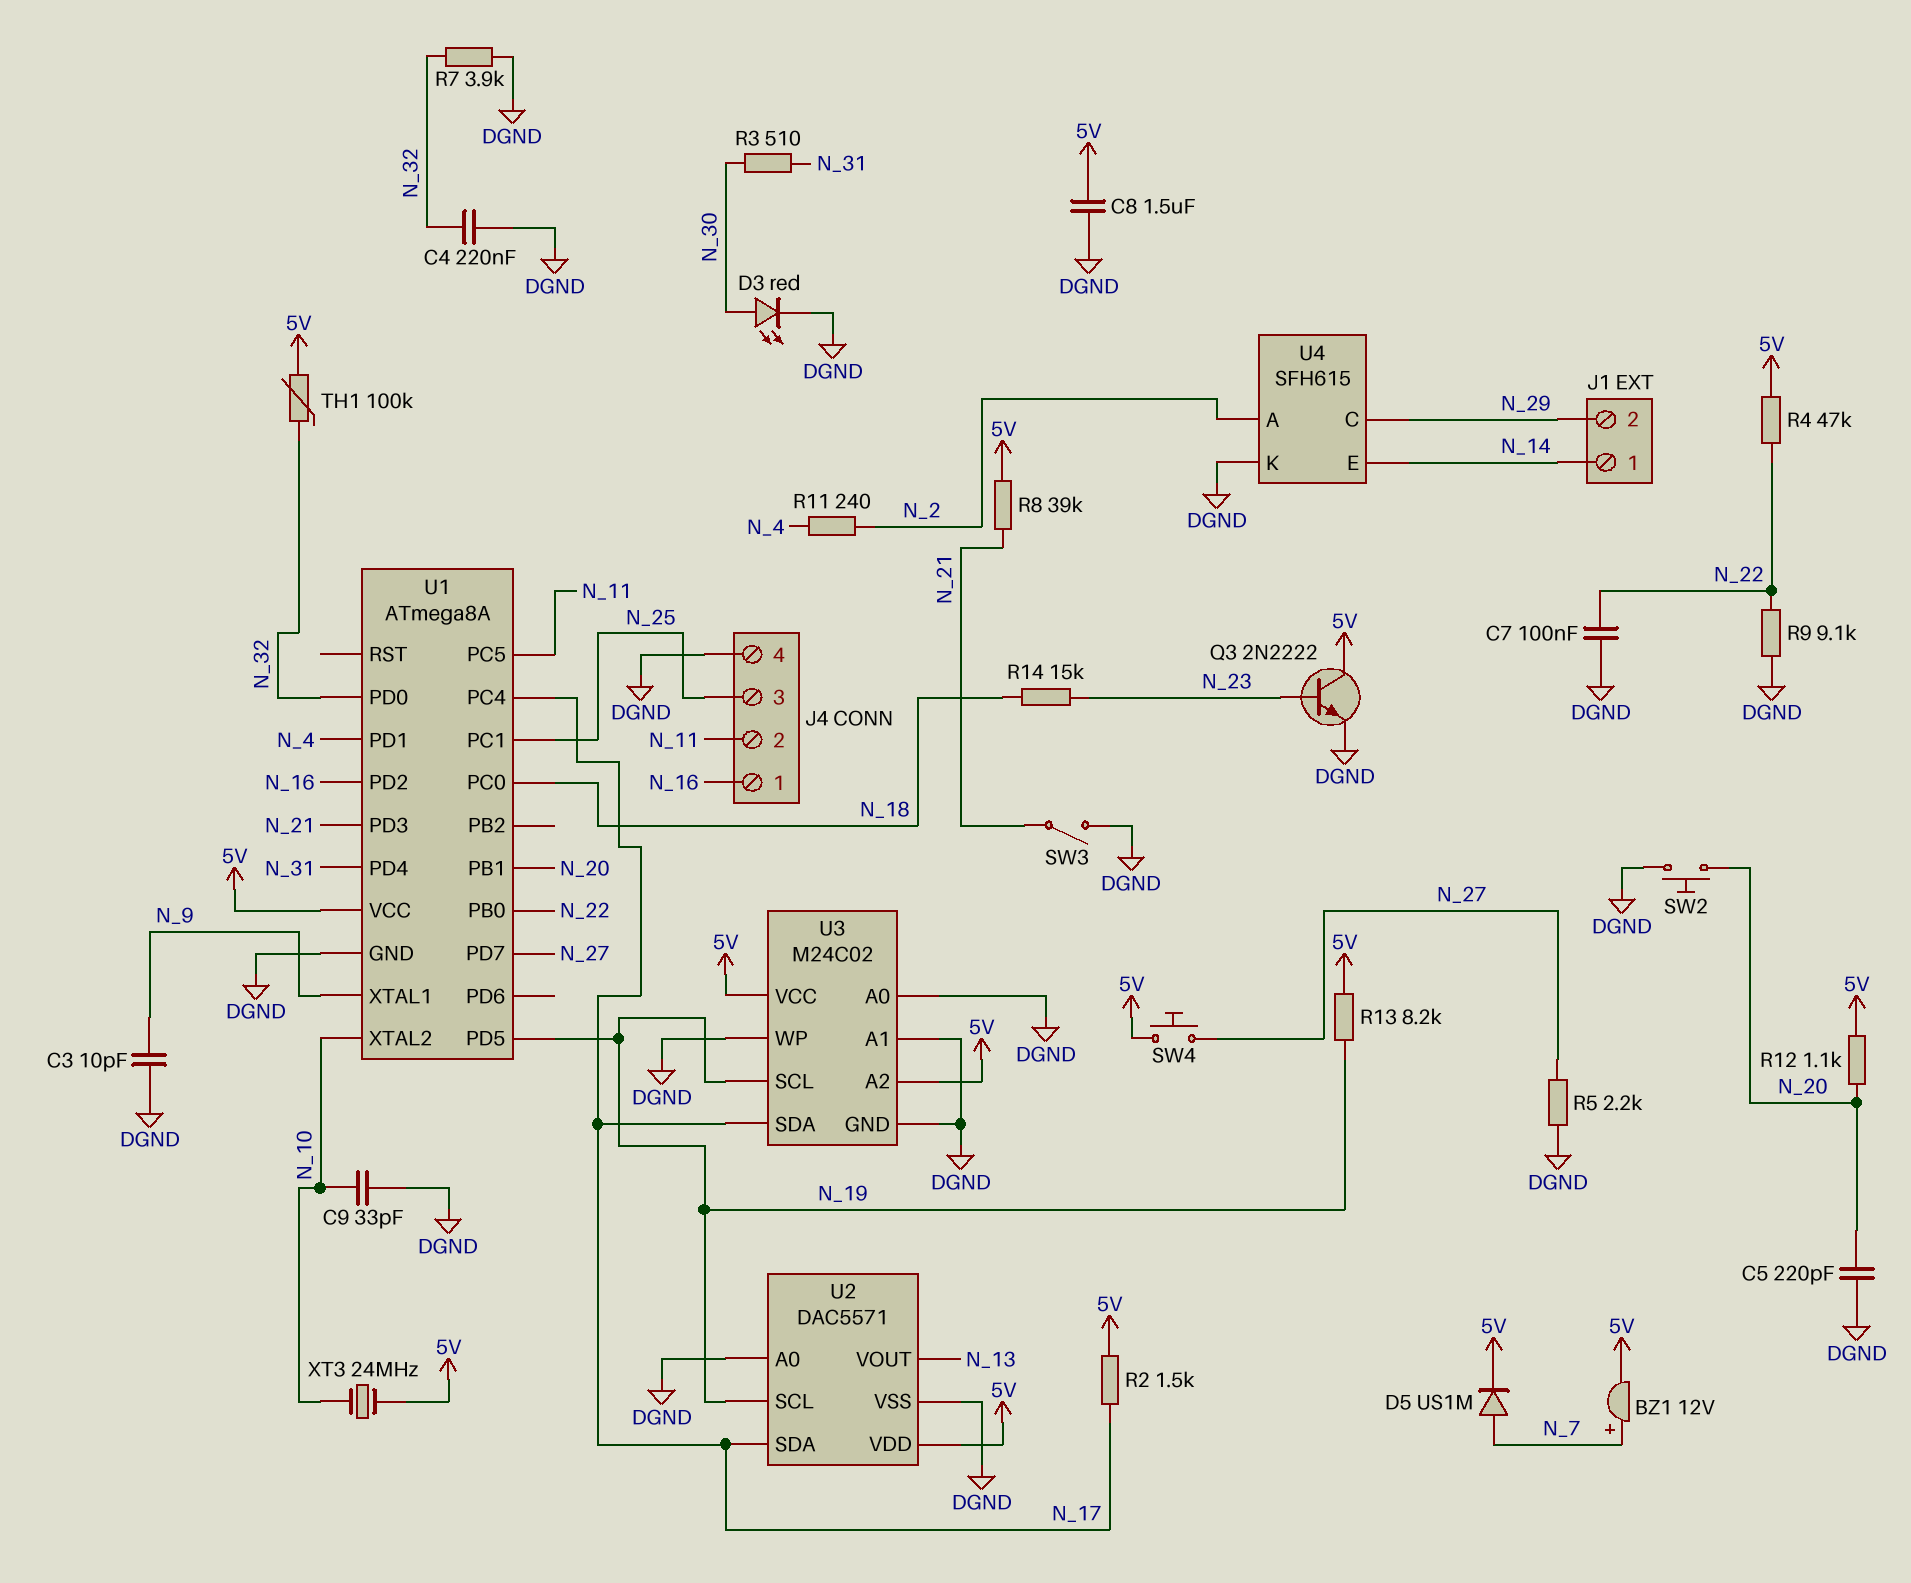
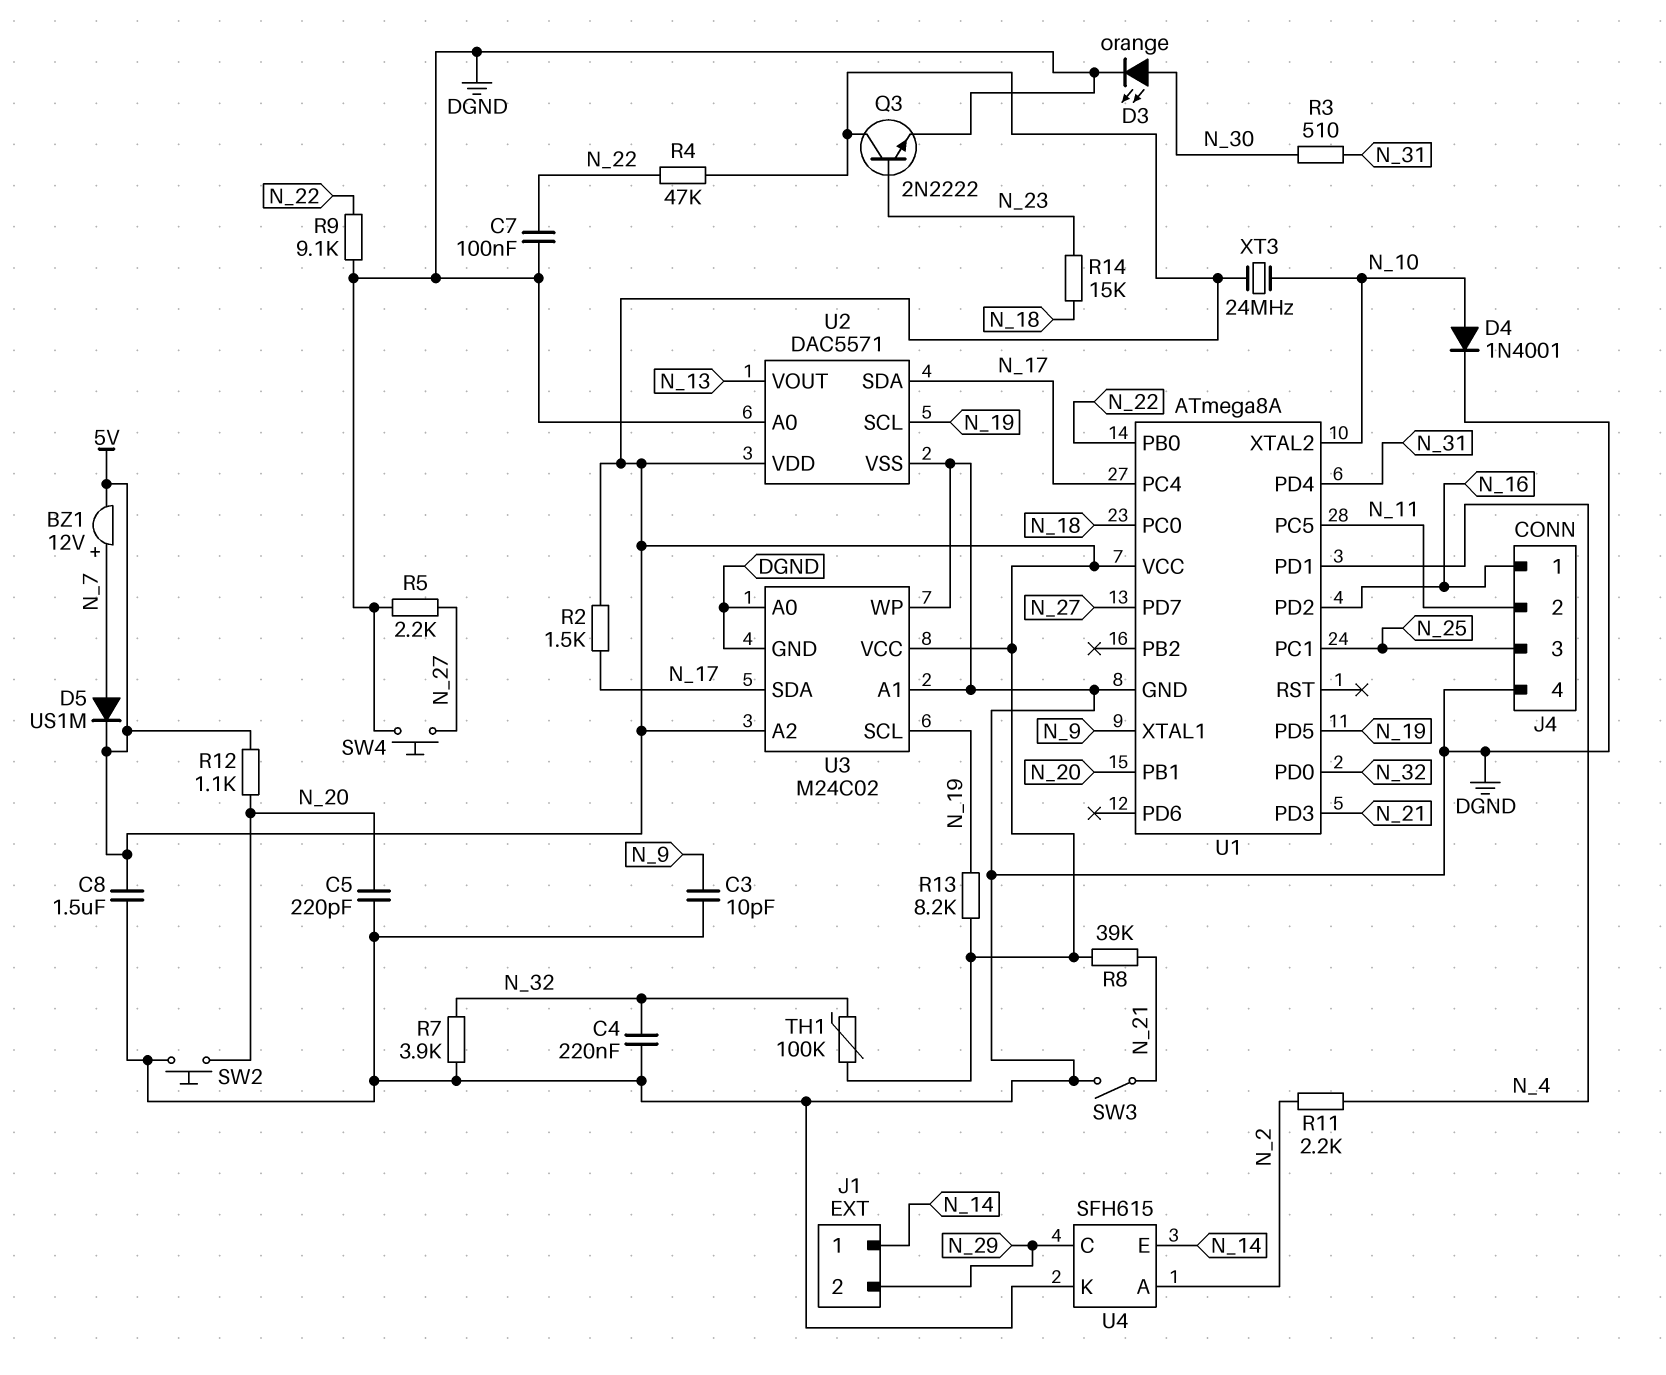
C9: 33pF (DGND, N_10) -> none
D3: LED red (A N_30, K DGND) -> LED orange (A N_30, K DGND)
D4: none -> diode 1N4001 (A N_10, K DGND)
R11: 240 (N_2, N_4) -> 2.2k (N_2, N_4)
SW4: button (5V, N_27) -> button (DGND, N_27)

